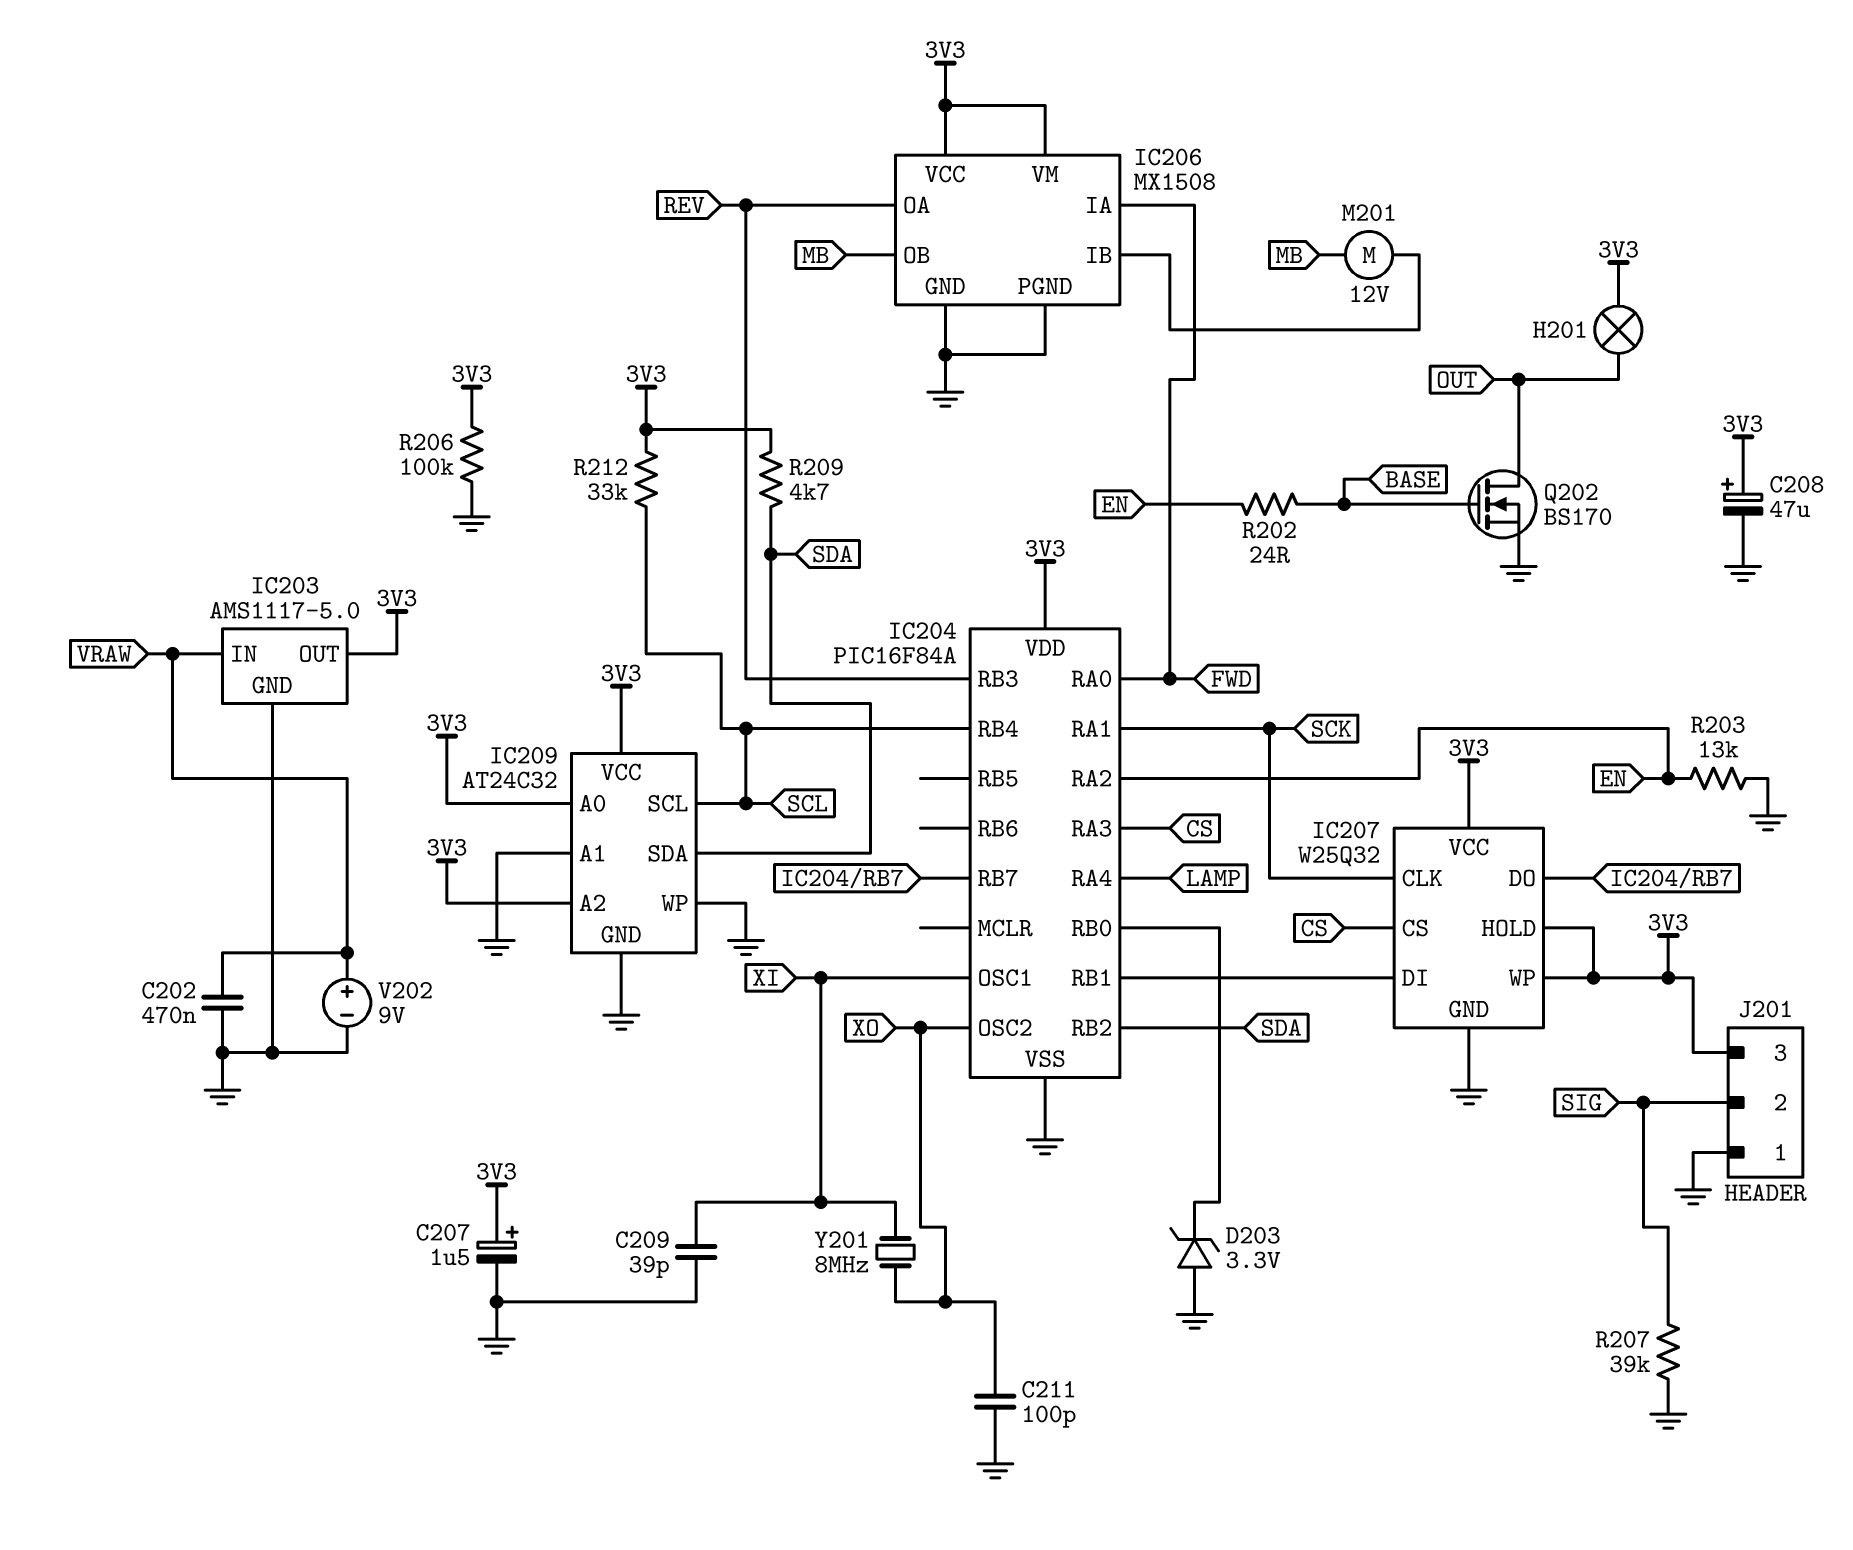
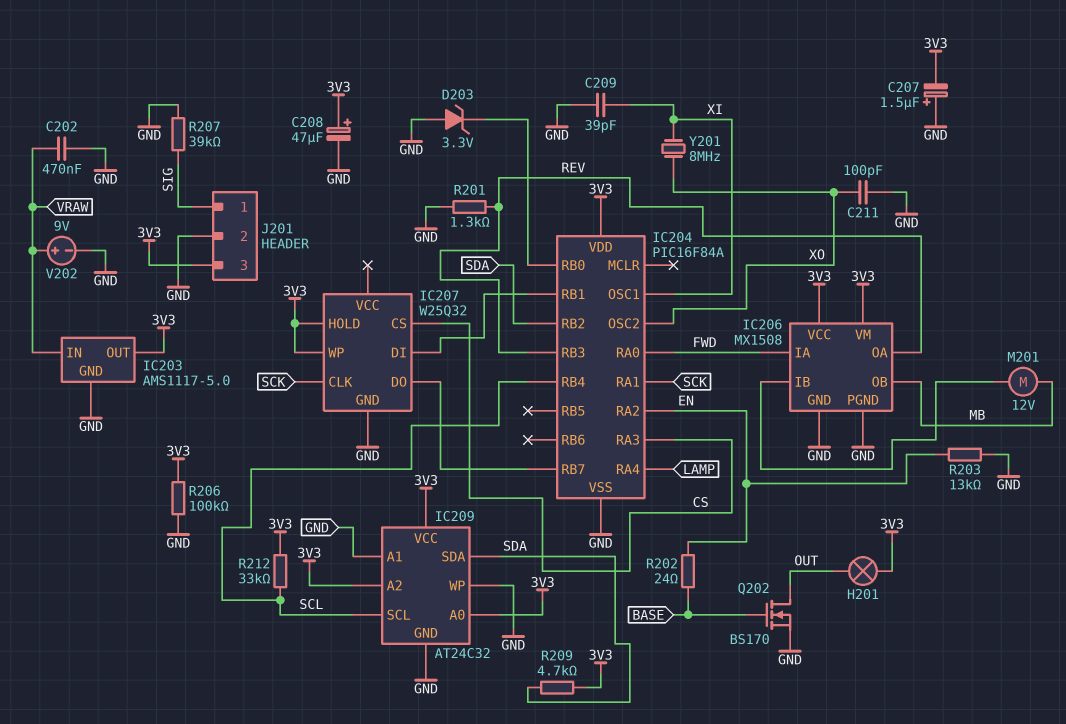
C207: 1.5uF (plus 3V3, minus GND) -> 1.5uF (plus GND, minus 3V3)
IC207 pin VCC: 3V3 -> none
J201 pin 1: GND -> SIG
J201 pin 2: SIG -> GND
R201: none -> 1.3k (GND, REV)

